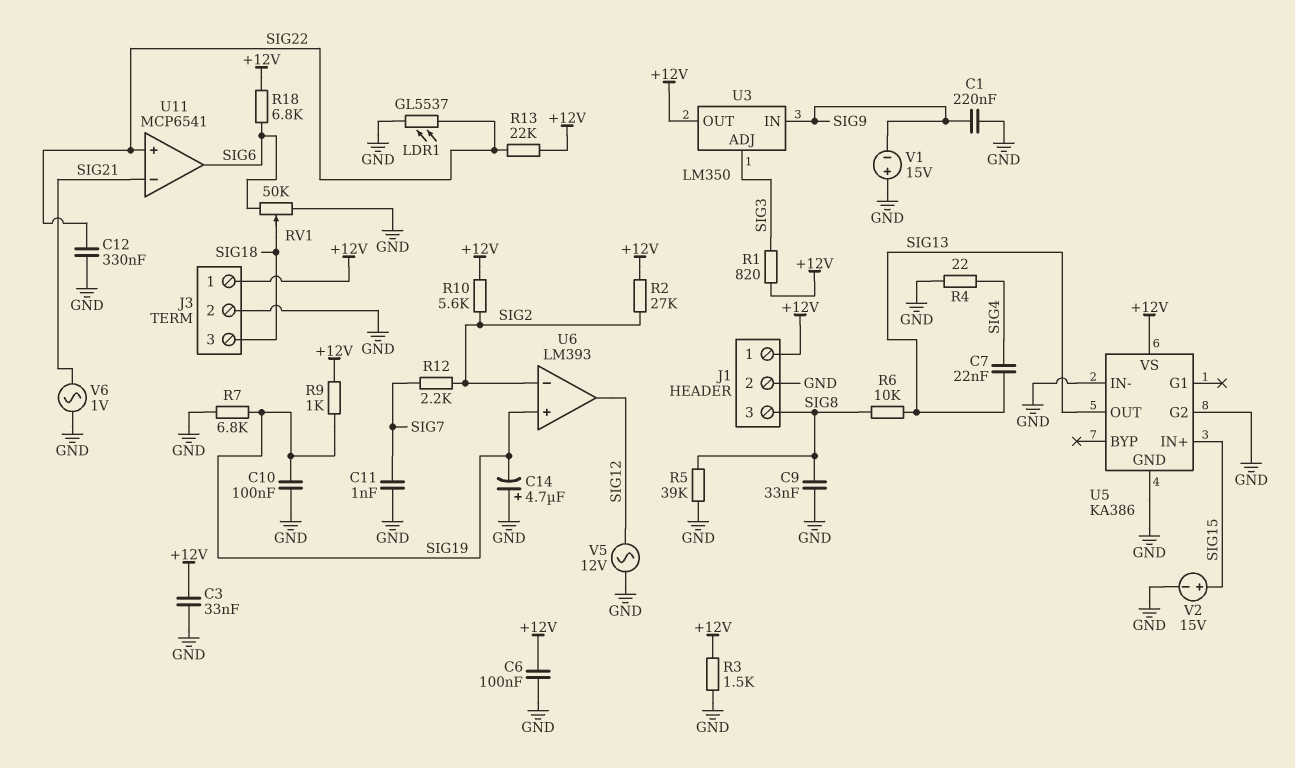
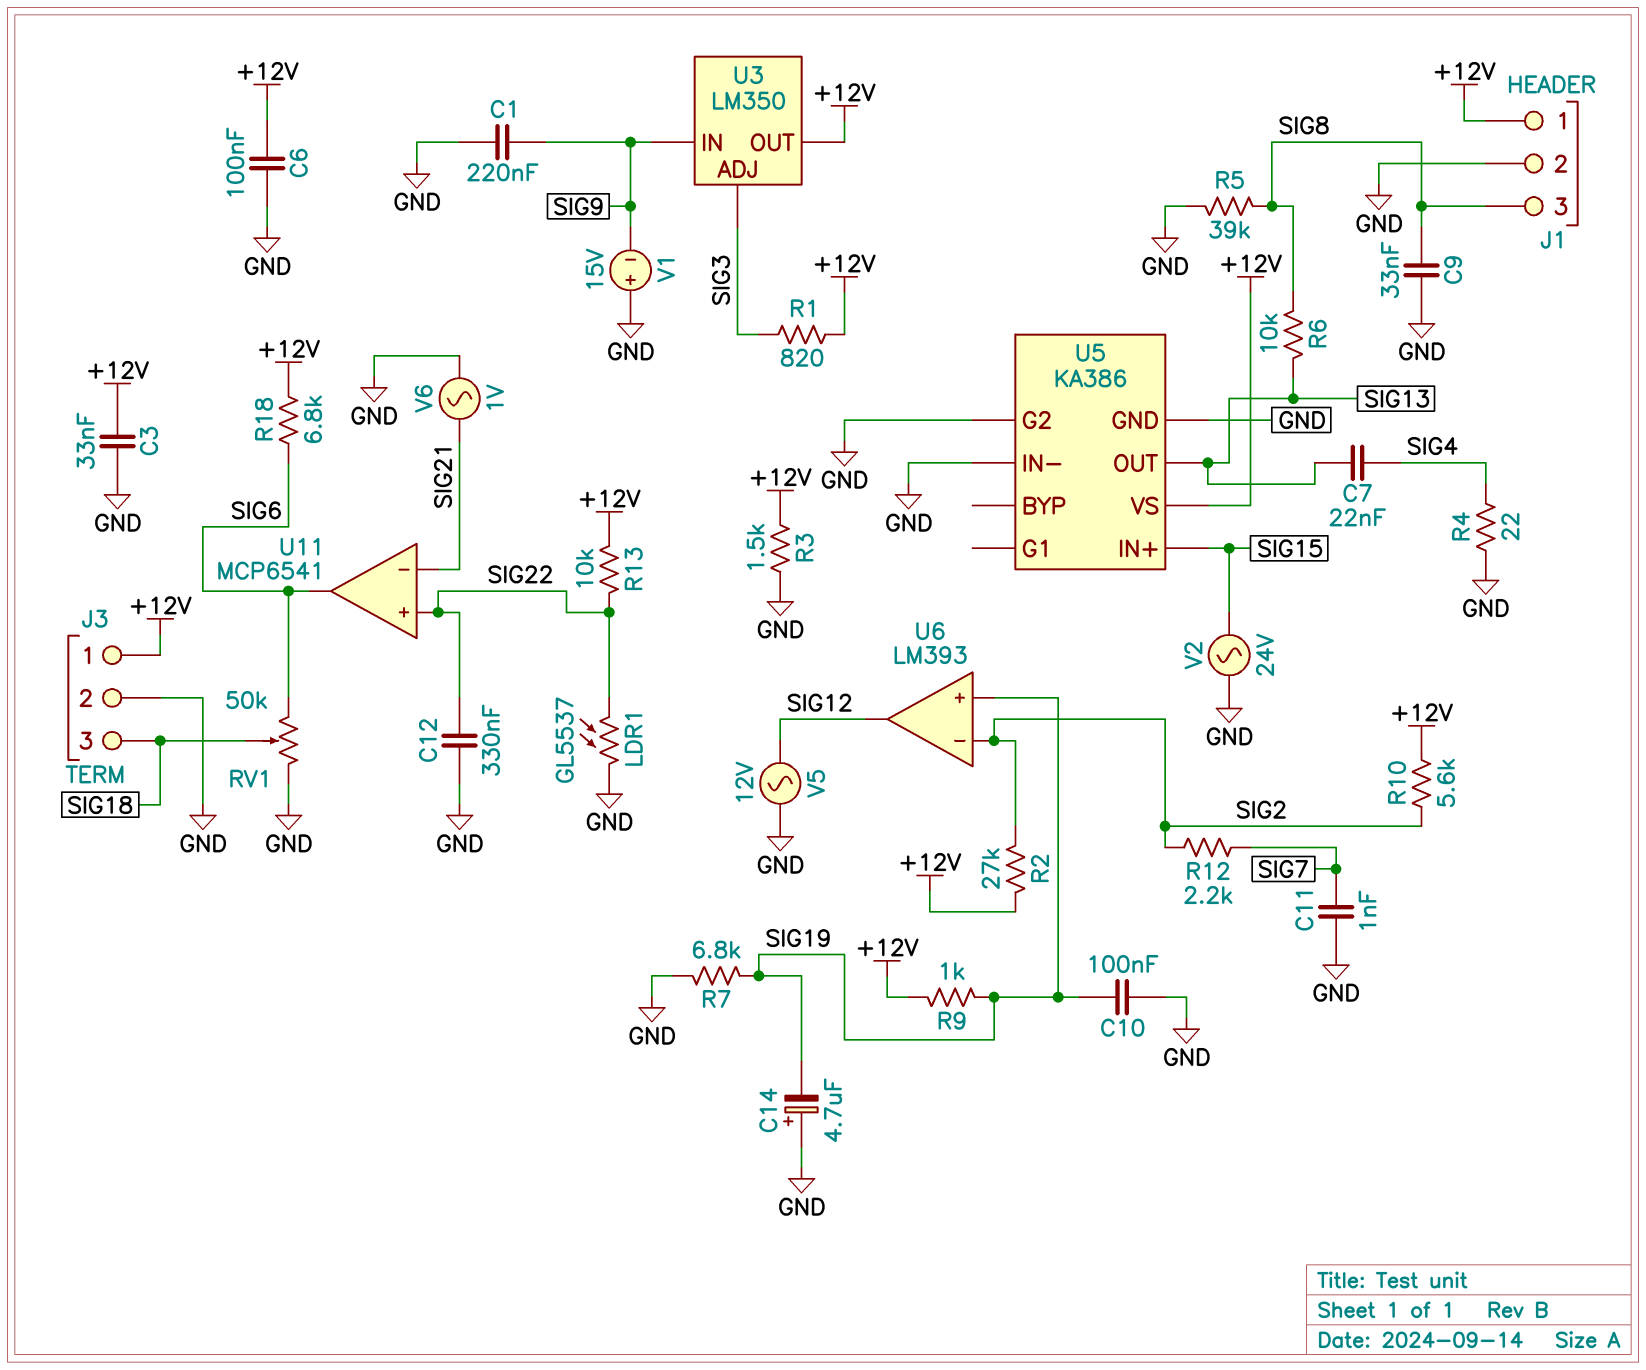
R13: 22k (+12V, SIG22) -> 10k (+12V, SIG22)
V2: 15V (plus SIG15, minus GND) -> AC 24V (GND, SIG15)

